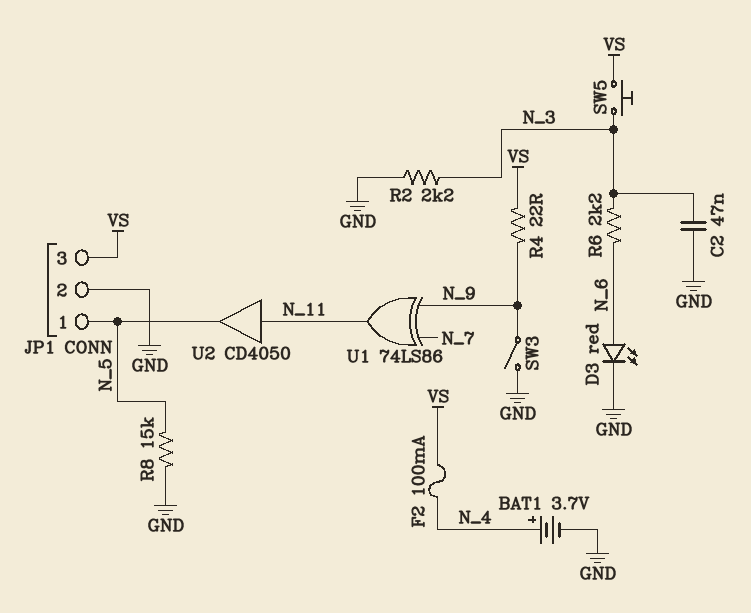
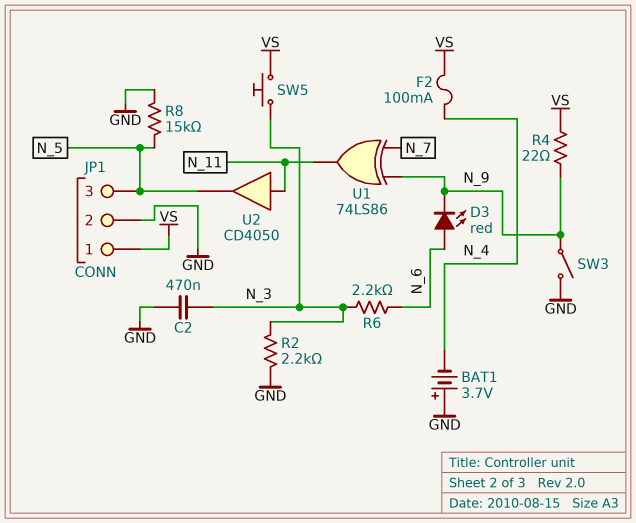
BAT1: 3.7V (plus N_4, minus GND) -> 3.7V (plus GND, minus N_4)
C2: 47nF (GND, N_3) -> 470nF (GND, N_3)
D3: LED red (A N_6, K GND) -> LED red (A N_6, K N_9)
JP1 pin 1: N_5 -> VS
JP1 pin 3: VS -> N_5

